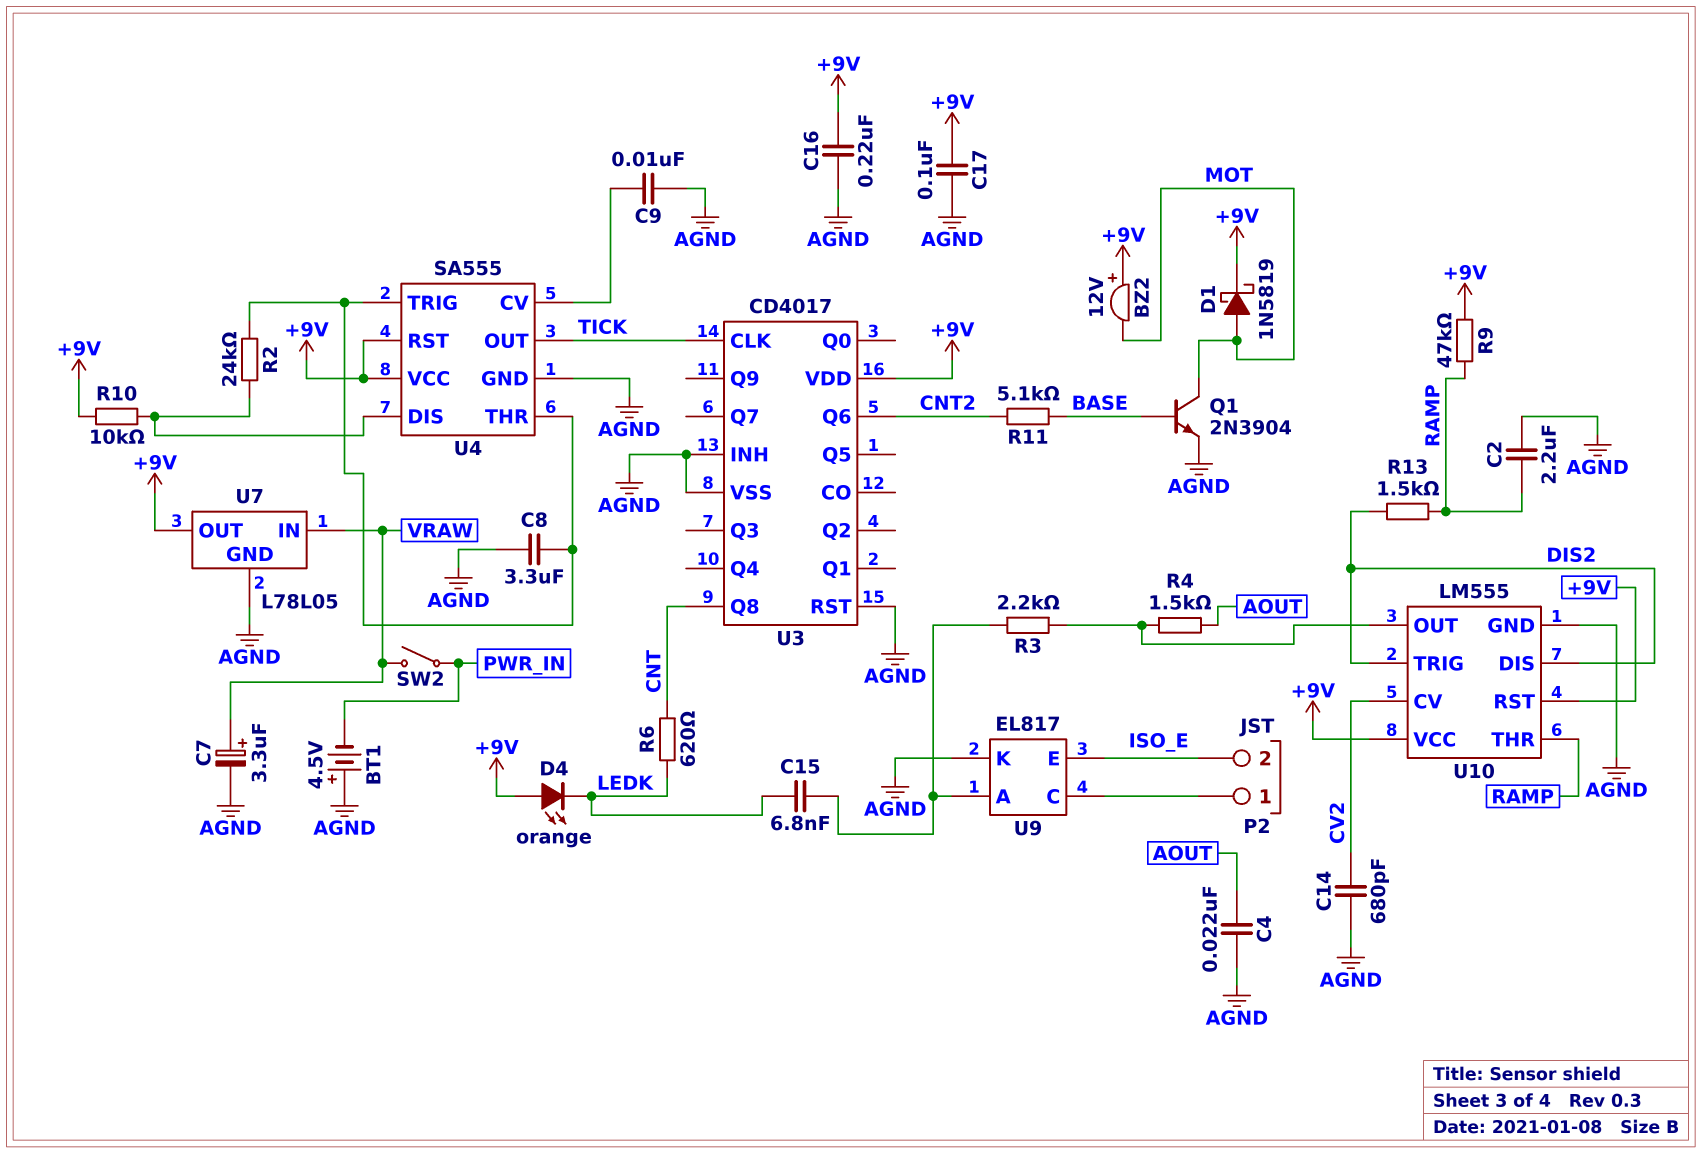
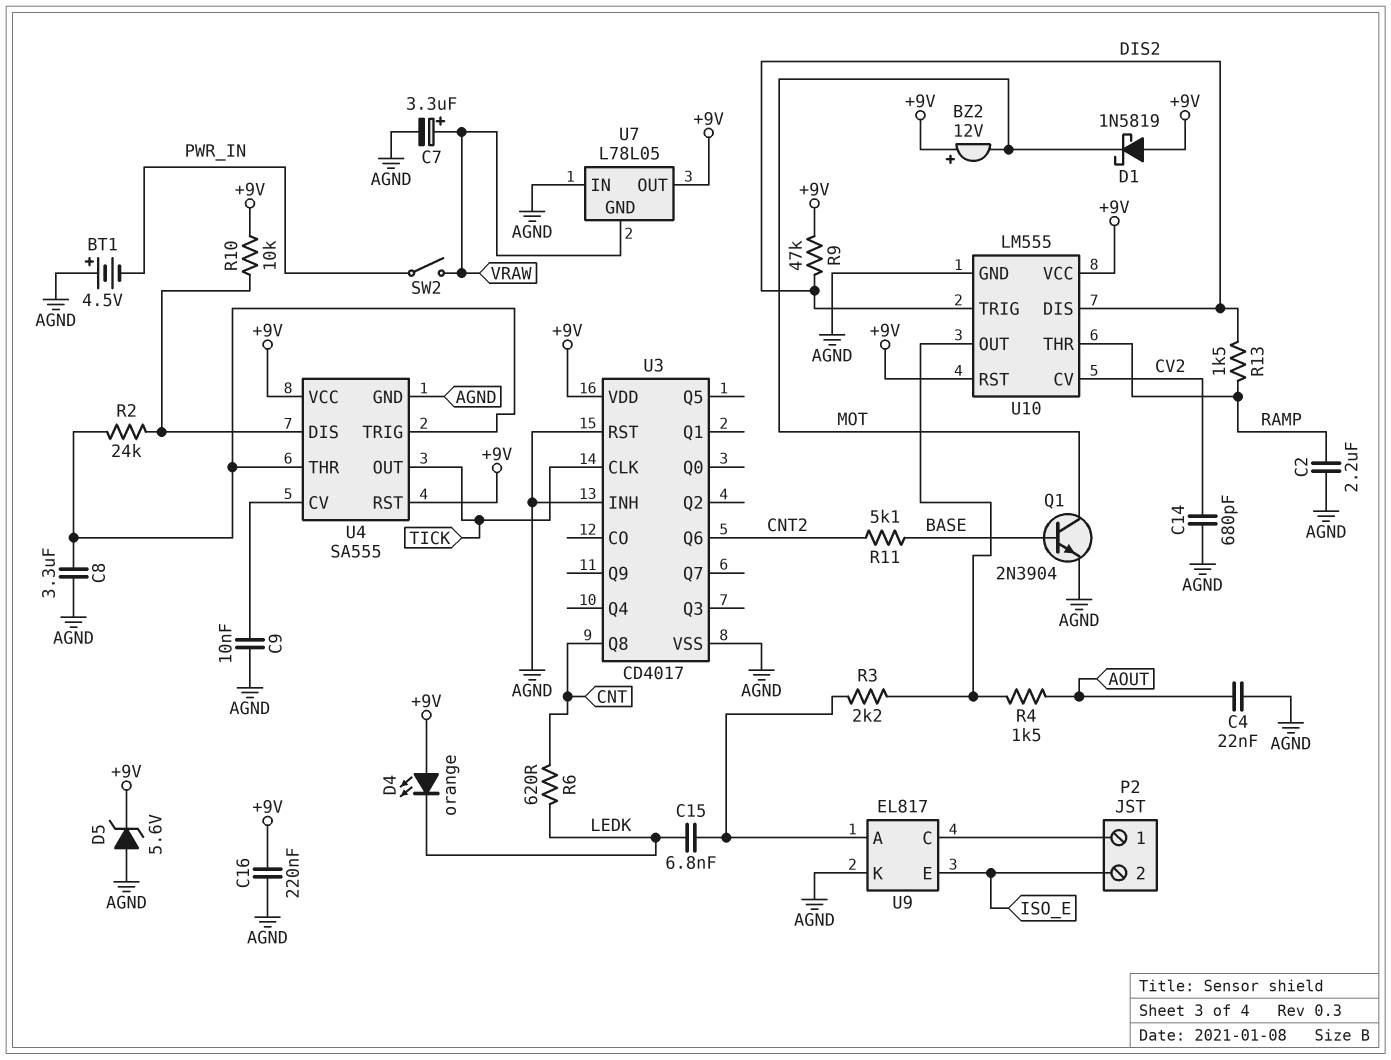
C17: 100nF (+9V, AGND) -> none
D1: schottky 1N5819 (A MOT, K +9V) -> schottky 1N5819 (A +9V, K MOT)
D5: none -> zener 5.6V (A AGND, K +9V)
R9: 47k (+9V, RAMP) -> 47k (+9V, DIS2)
U7 pin GND: AGND -> VRAW
U7 pin IN: VRAW -> AGND

